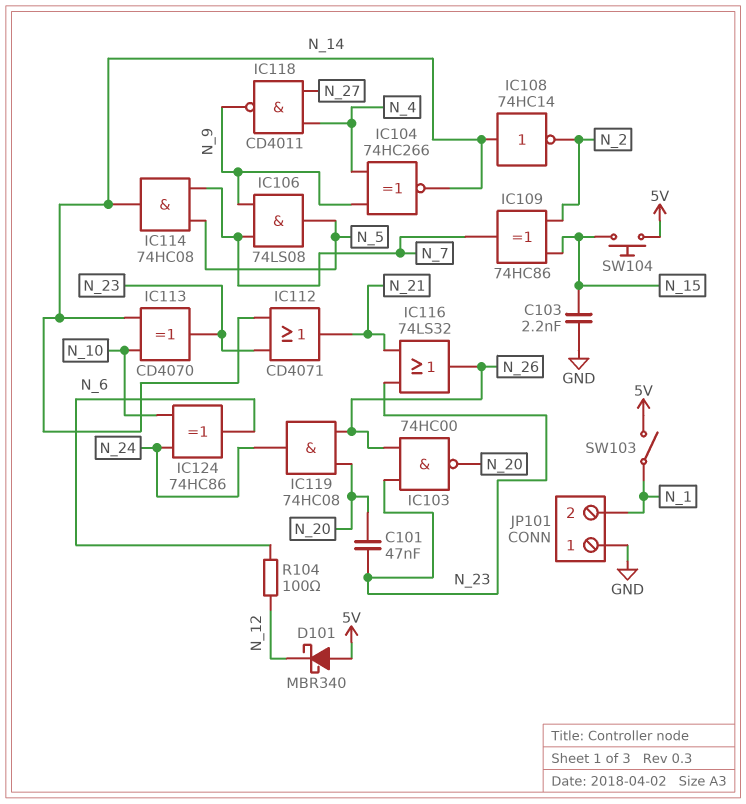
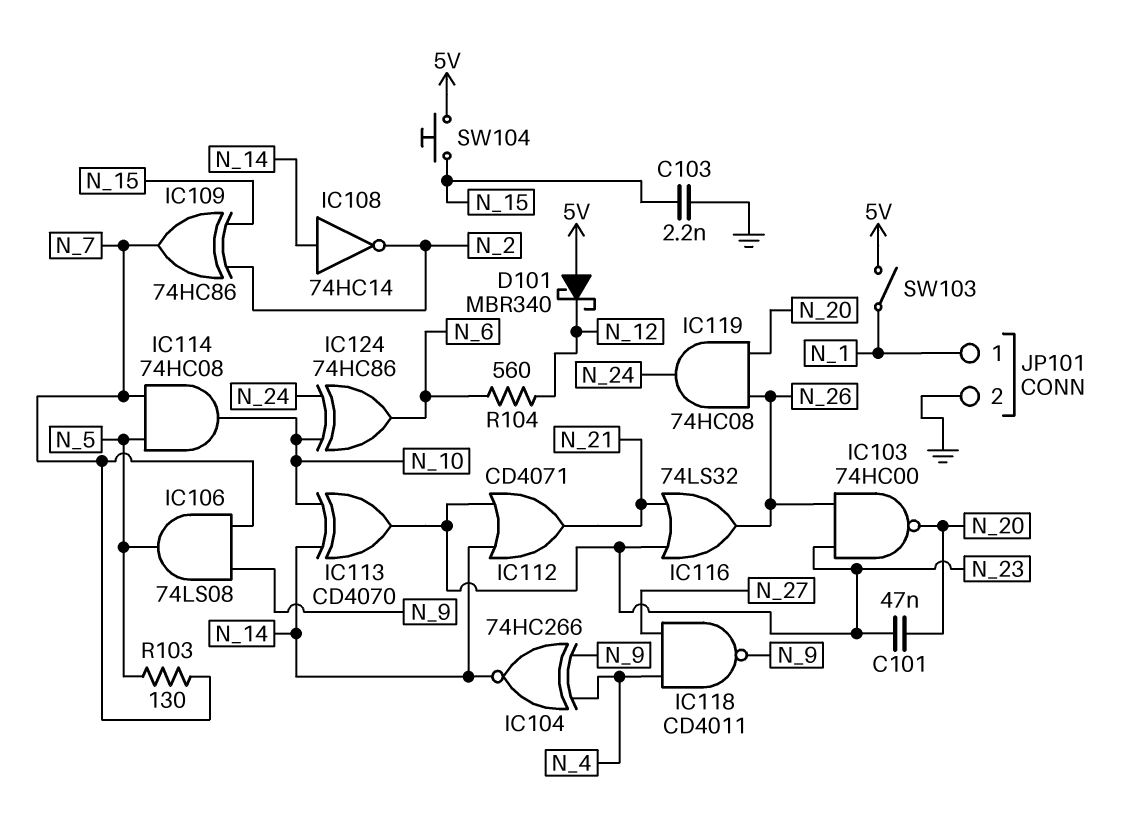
IC114: AND 74HC08 (in N_5, in N_7, out N_14) -> AND 74HC08 (in N_5, in N_7, out N_10)
JP101 pin 1: GND -> N_1
JP101 pin 2: N_1 -> GND
R103: none -> 130 (N_5, N_7)
R104: 100 (N_6, N_12) -> 560 (N_6, N_12)

